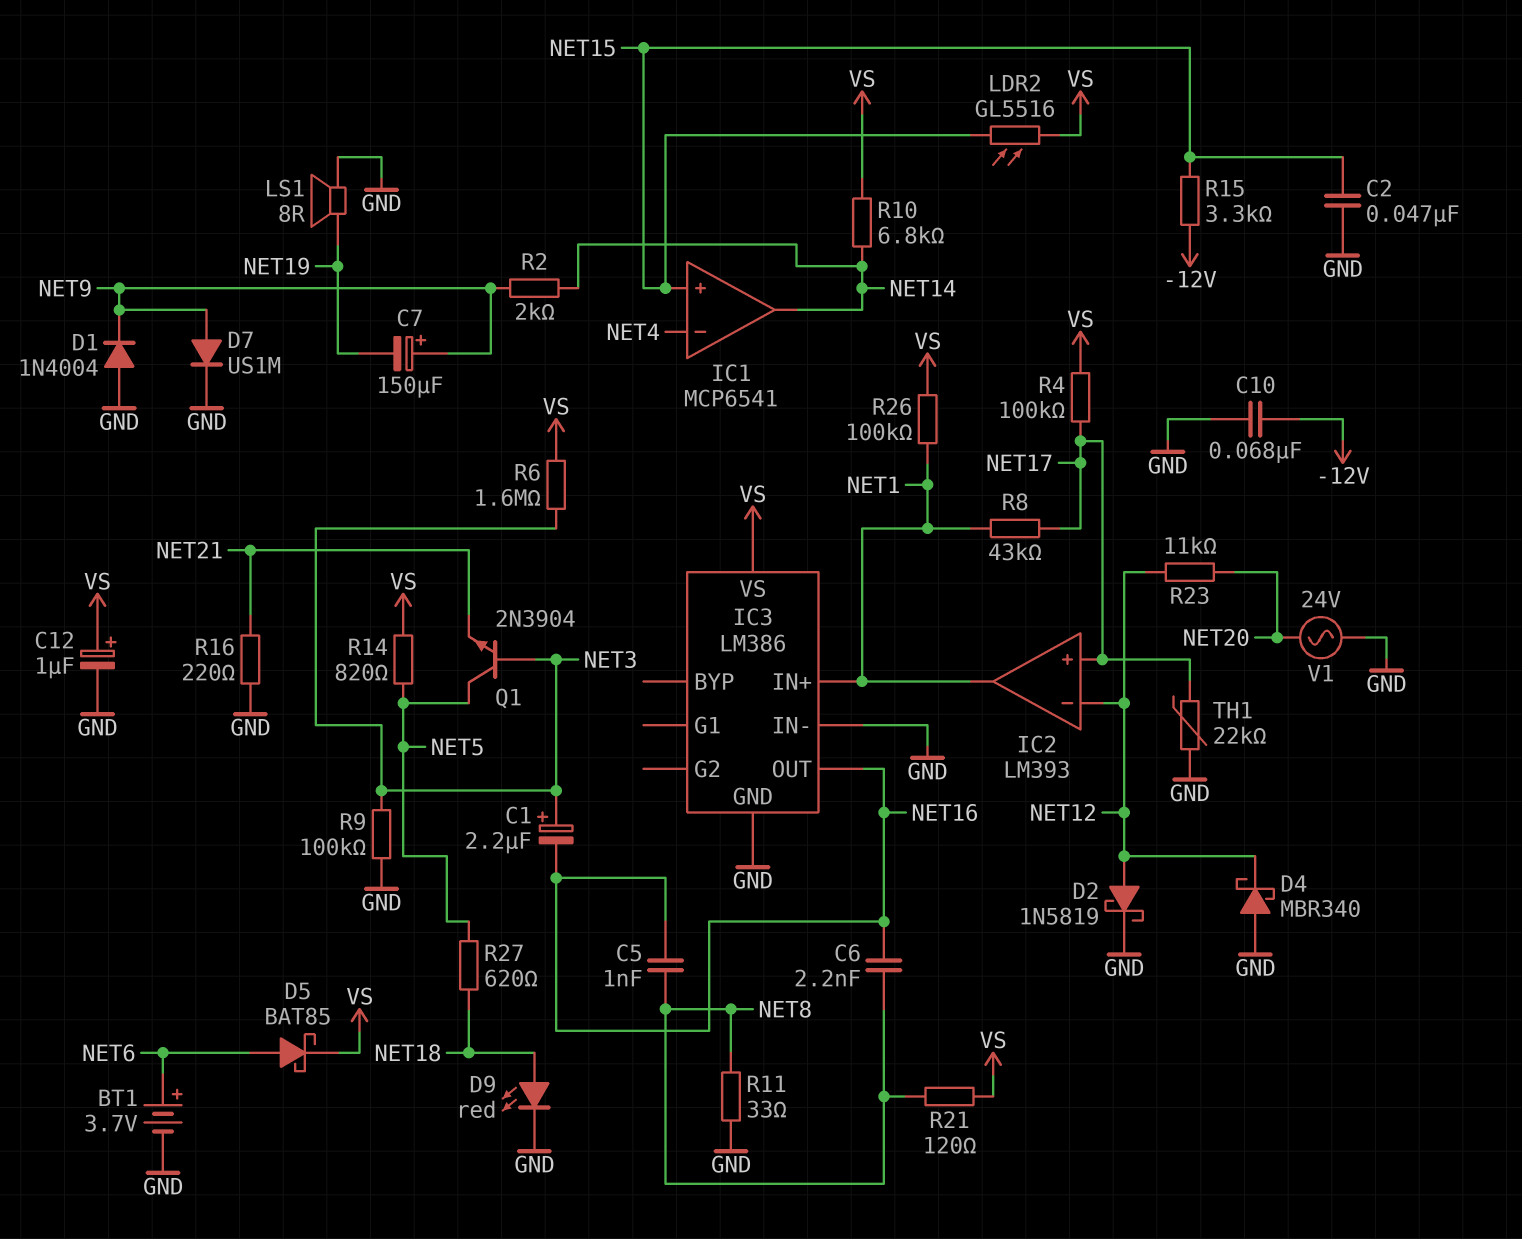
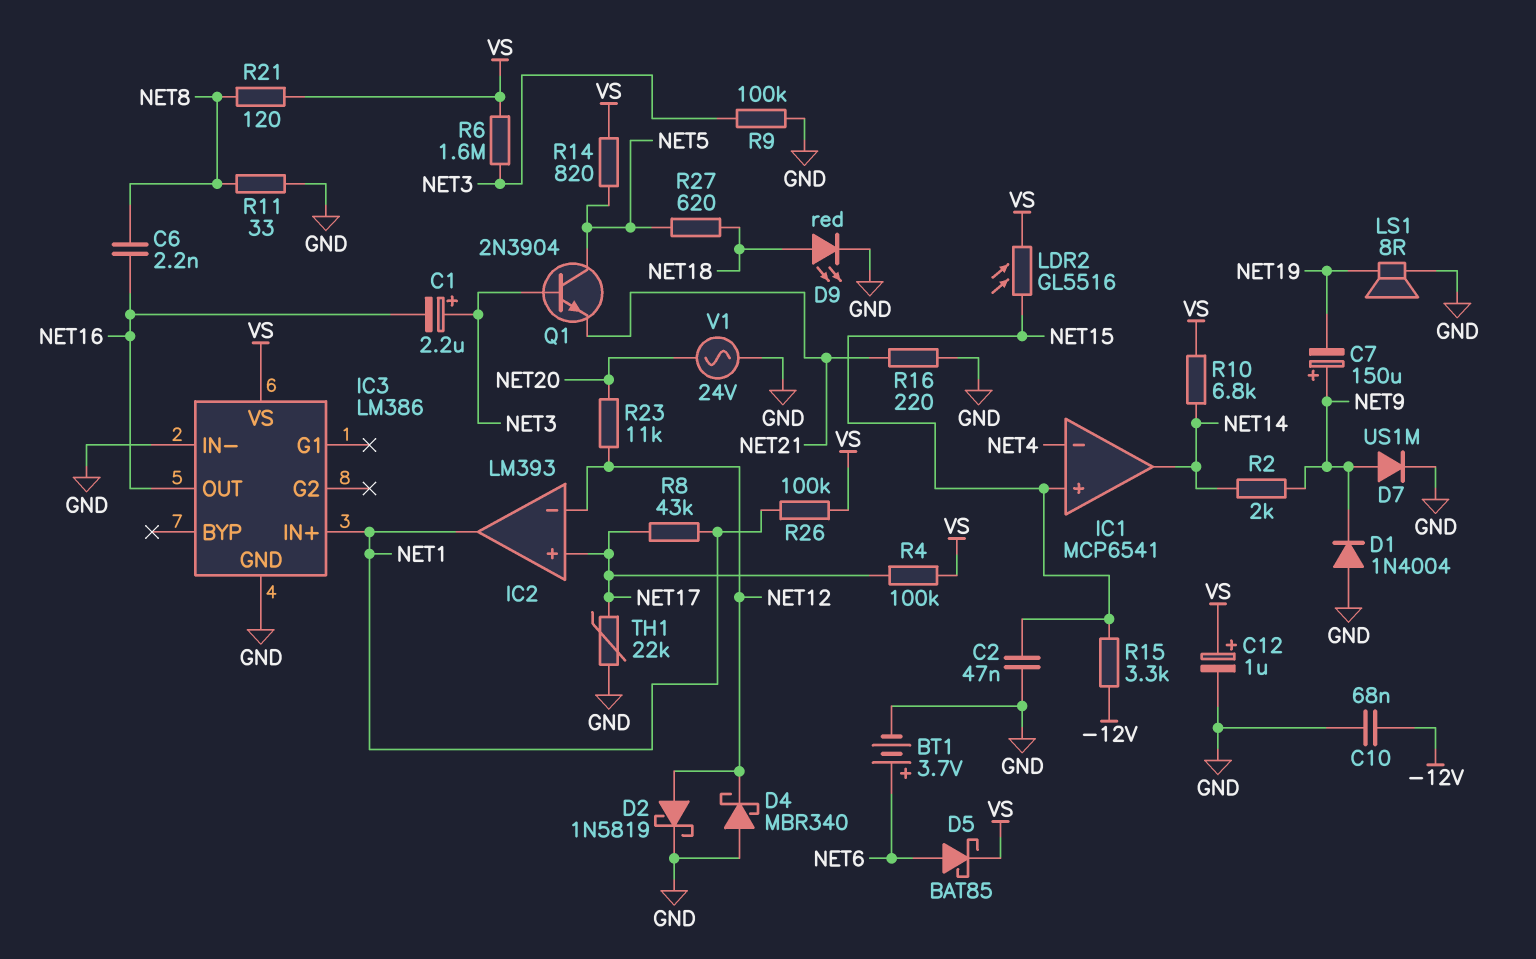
C5: 1nF (NET8, NET16) -> none

